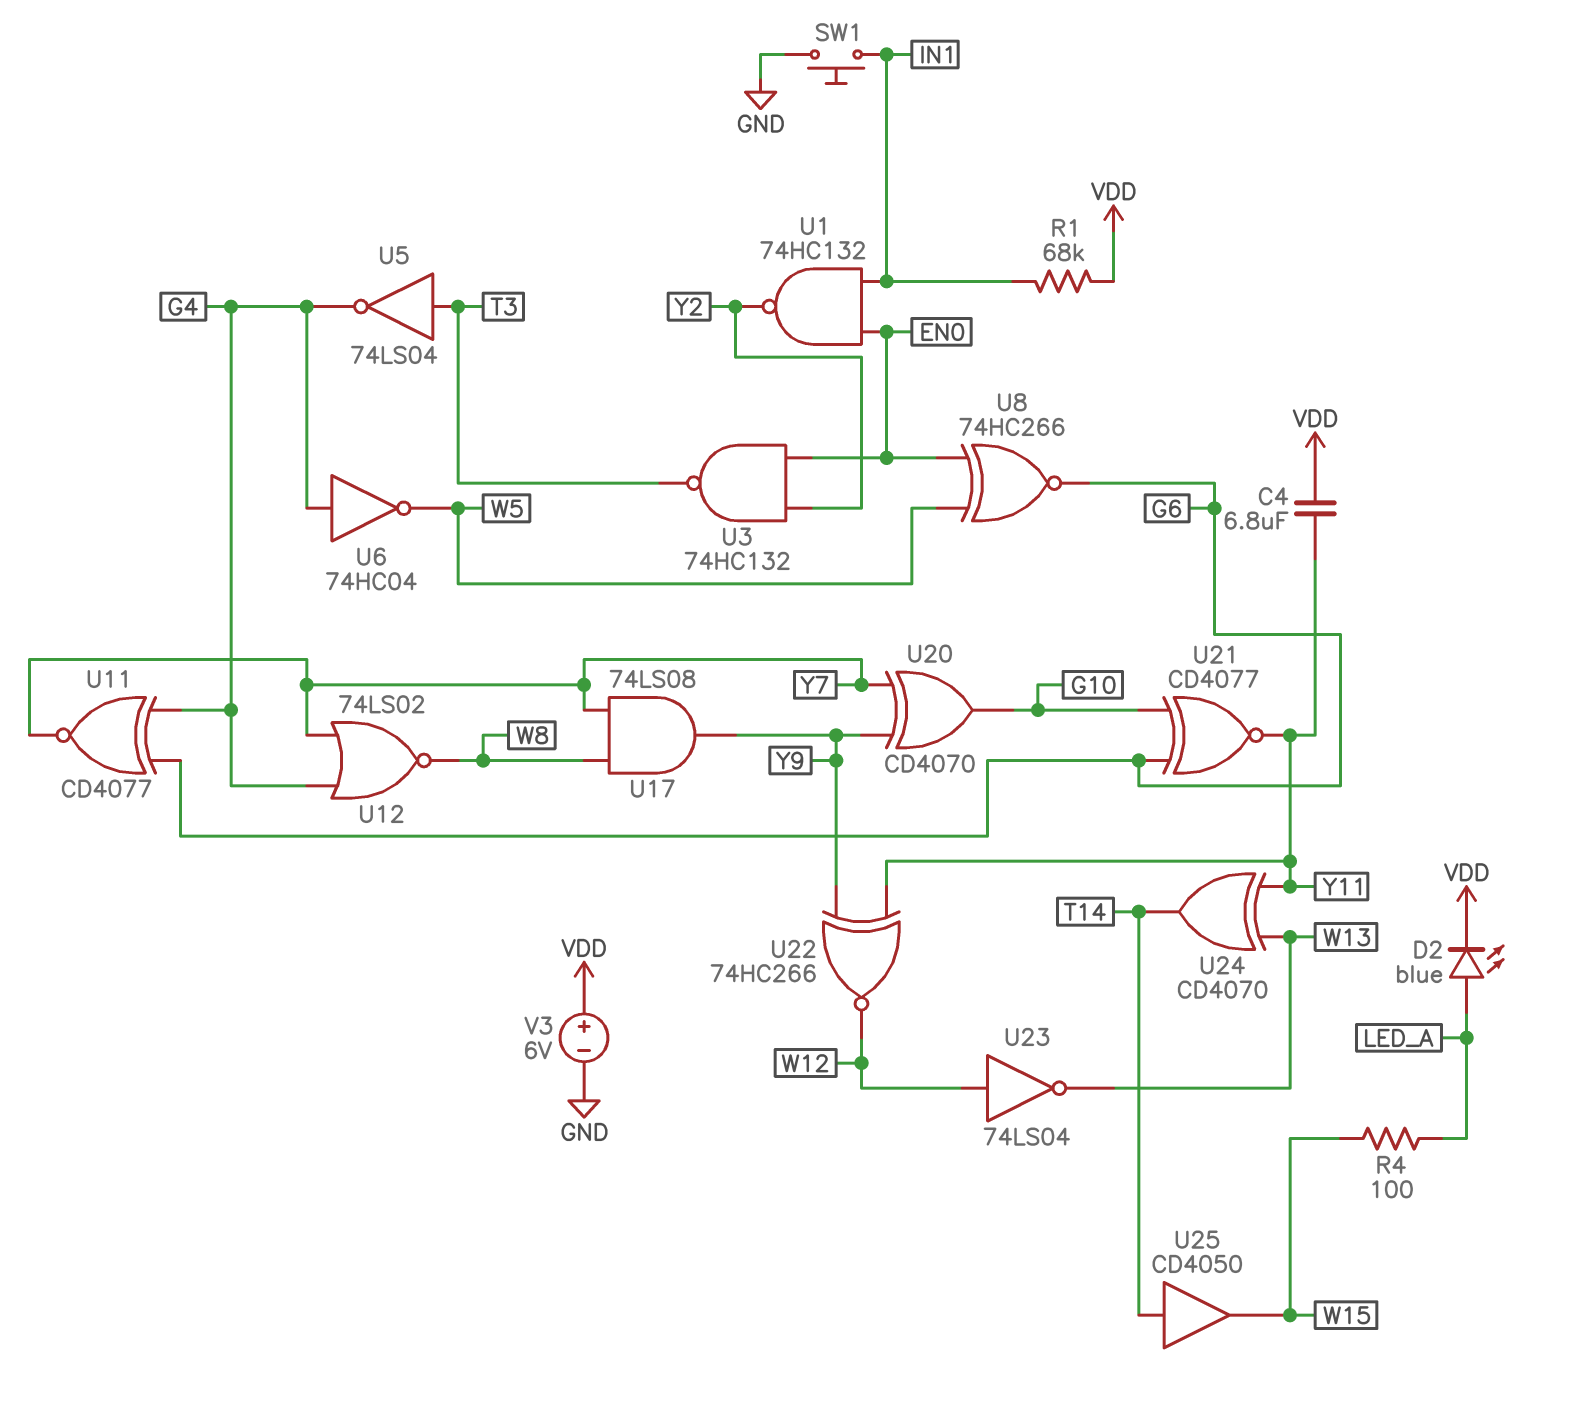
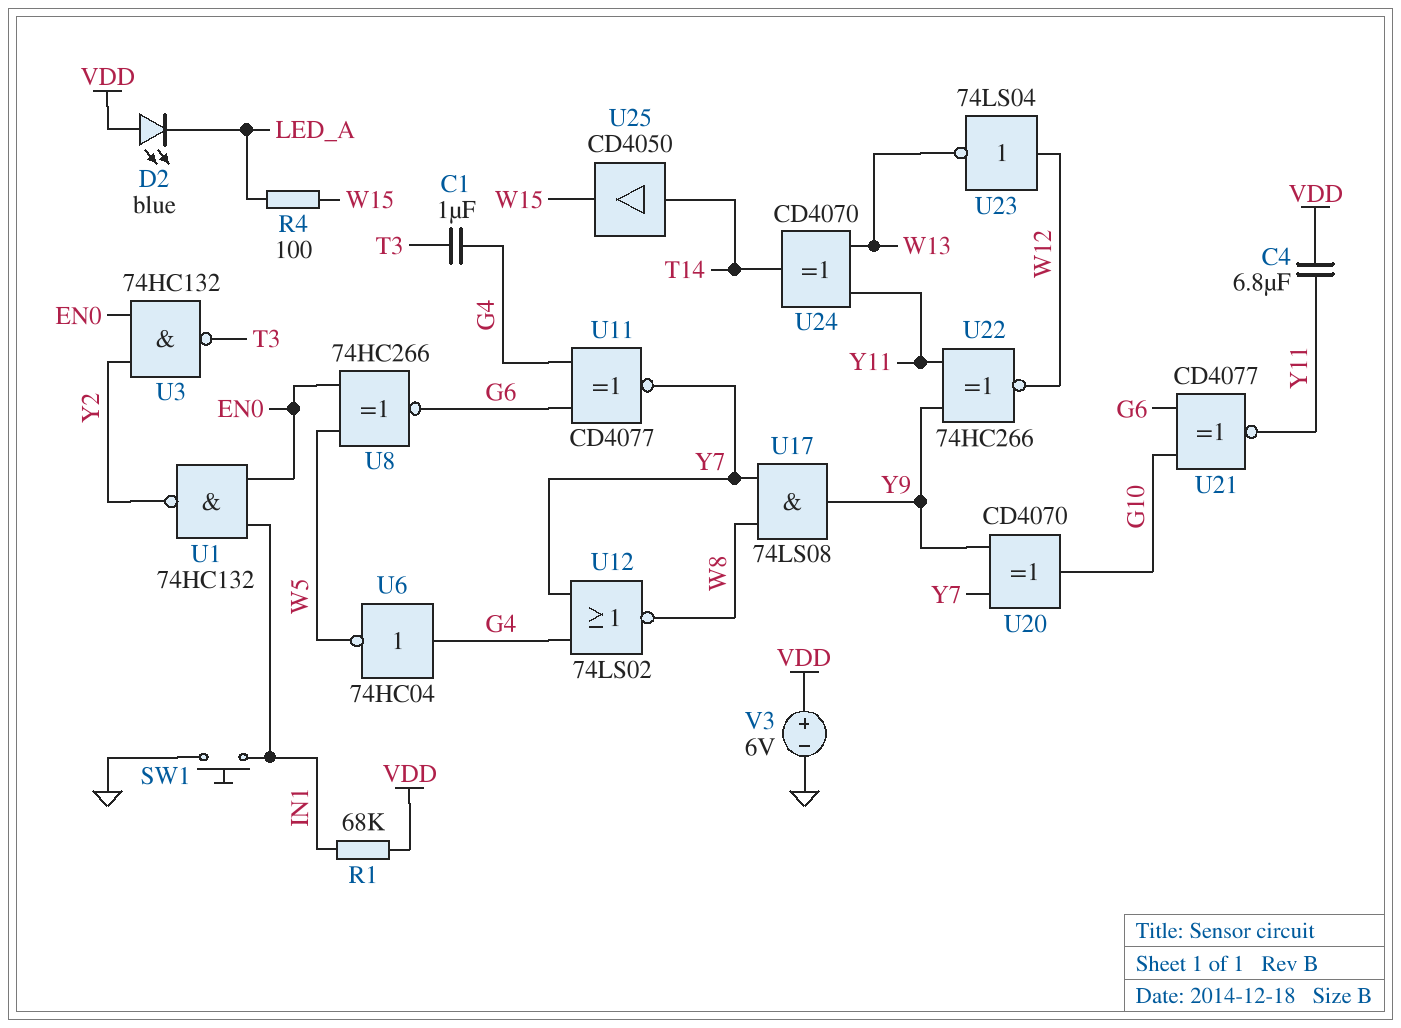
C1: none -> 1uF (G4, T3)
D2: LED blue (A LED_A, K VDD) -> LED blue (A VDD, K LED_A)
U5: NOT 74LS04 (in T3, out G4) -> none

